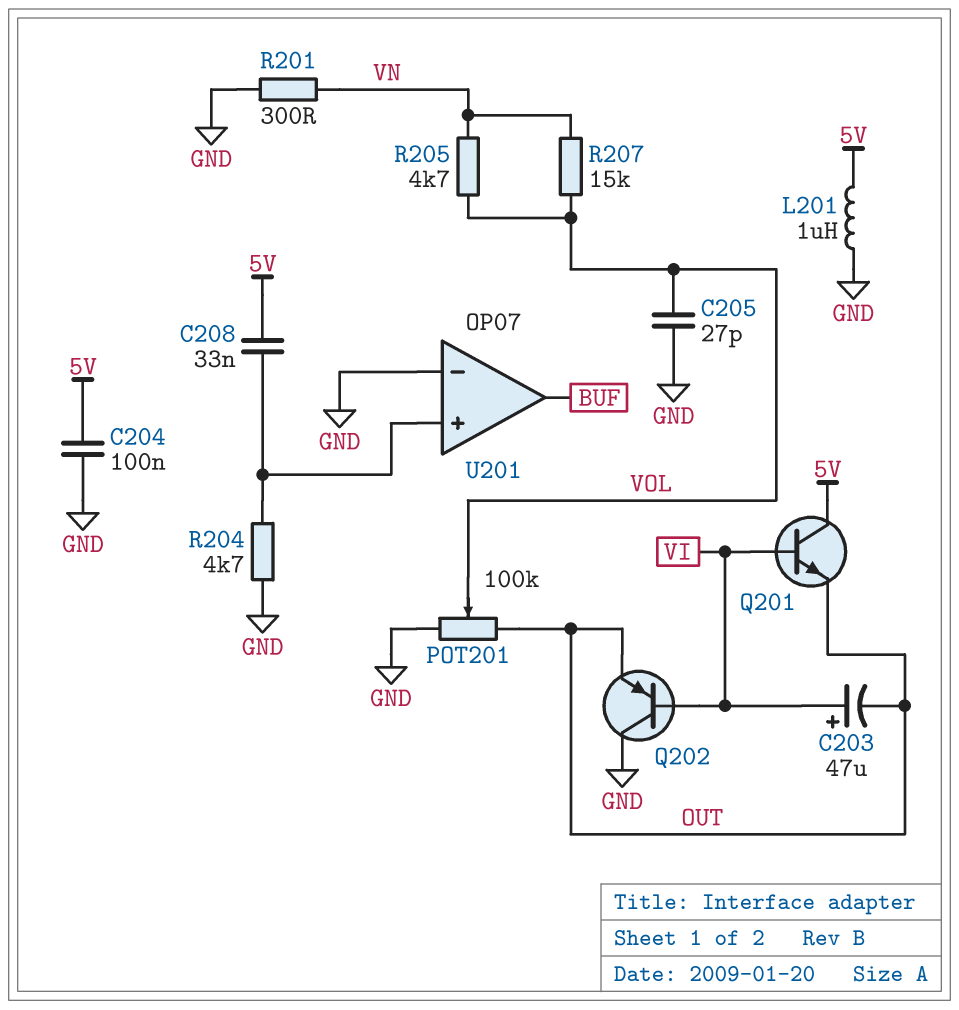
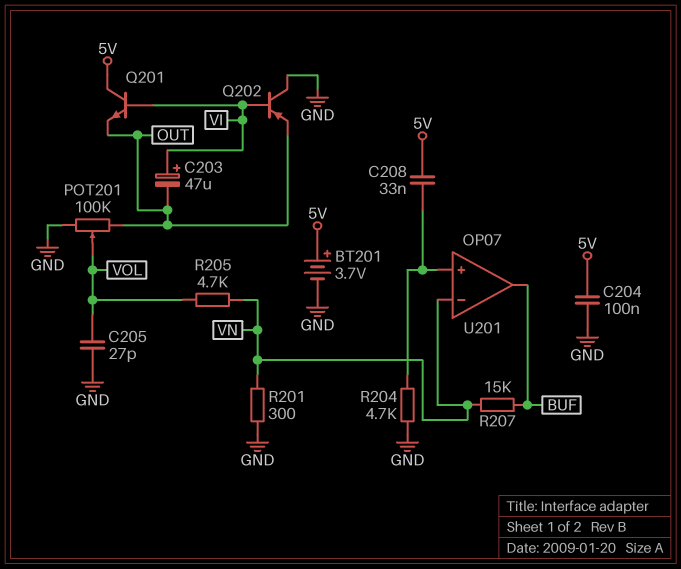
BT201: none -> 3.7V (plus 5V, minus GND)
L201: 1uH (5V, GND) -> none
R207: 15k (VN, VOL) -> 15k (BUF, VN)
U201 pin in-: GND -> VN

